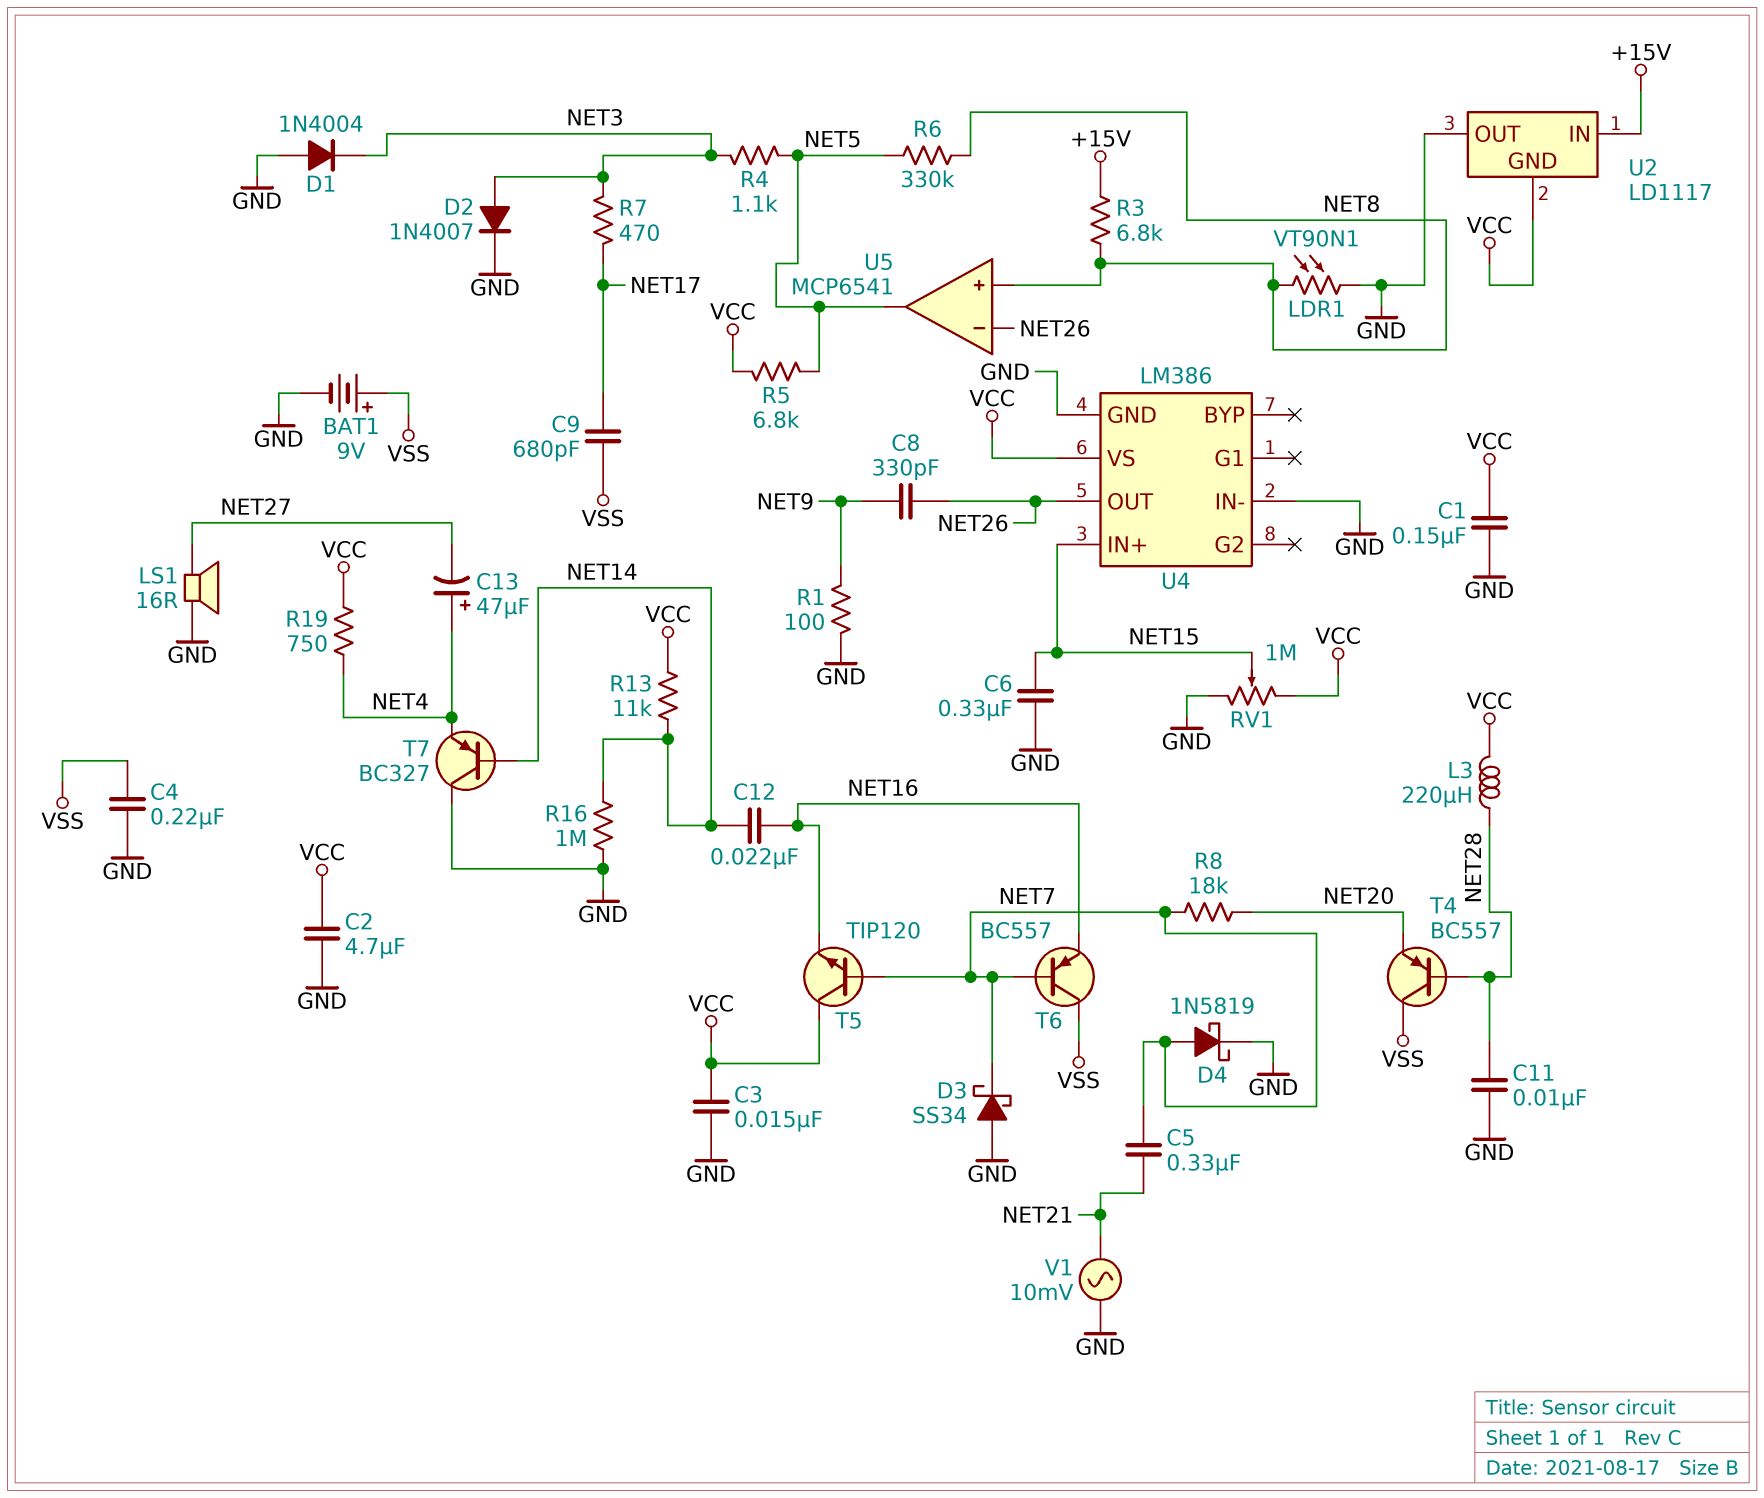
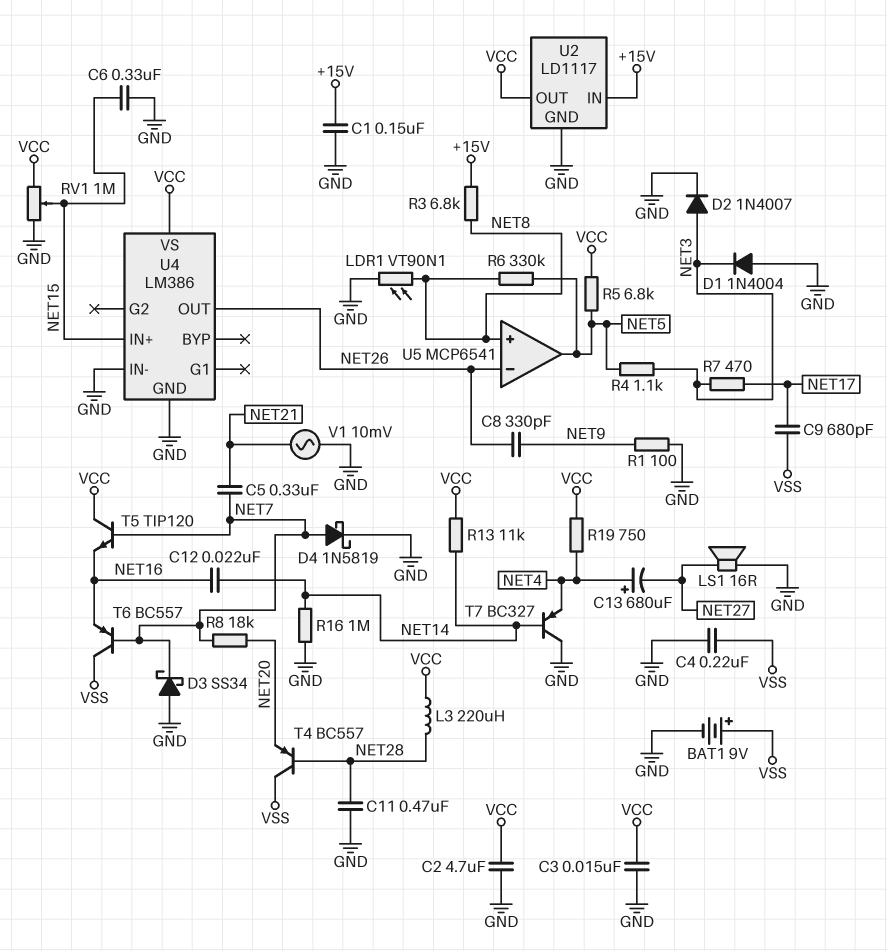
C1: 150nF (GND, VCC) -> 150nF (+15V, GND)
C11: 10nF (GND, NET28) -> 470nF (GND, NET28)
C13: 47uF (plus NET4, minus NET27) -> 680uF (plus NET4, minus NET27)
U2 pin GND: VCC -> GND
U2 pin OUT: GND -> VCC

